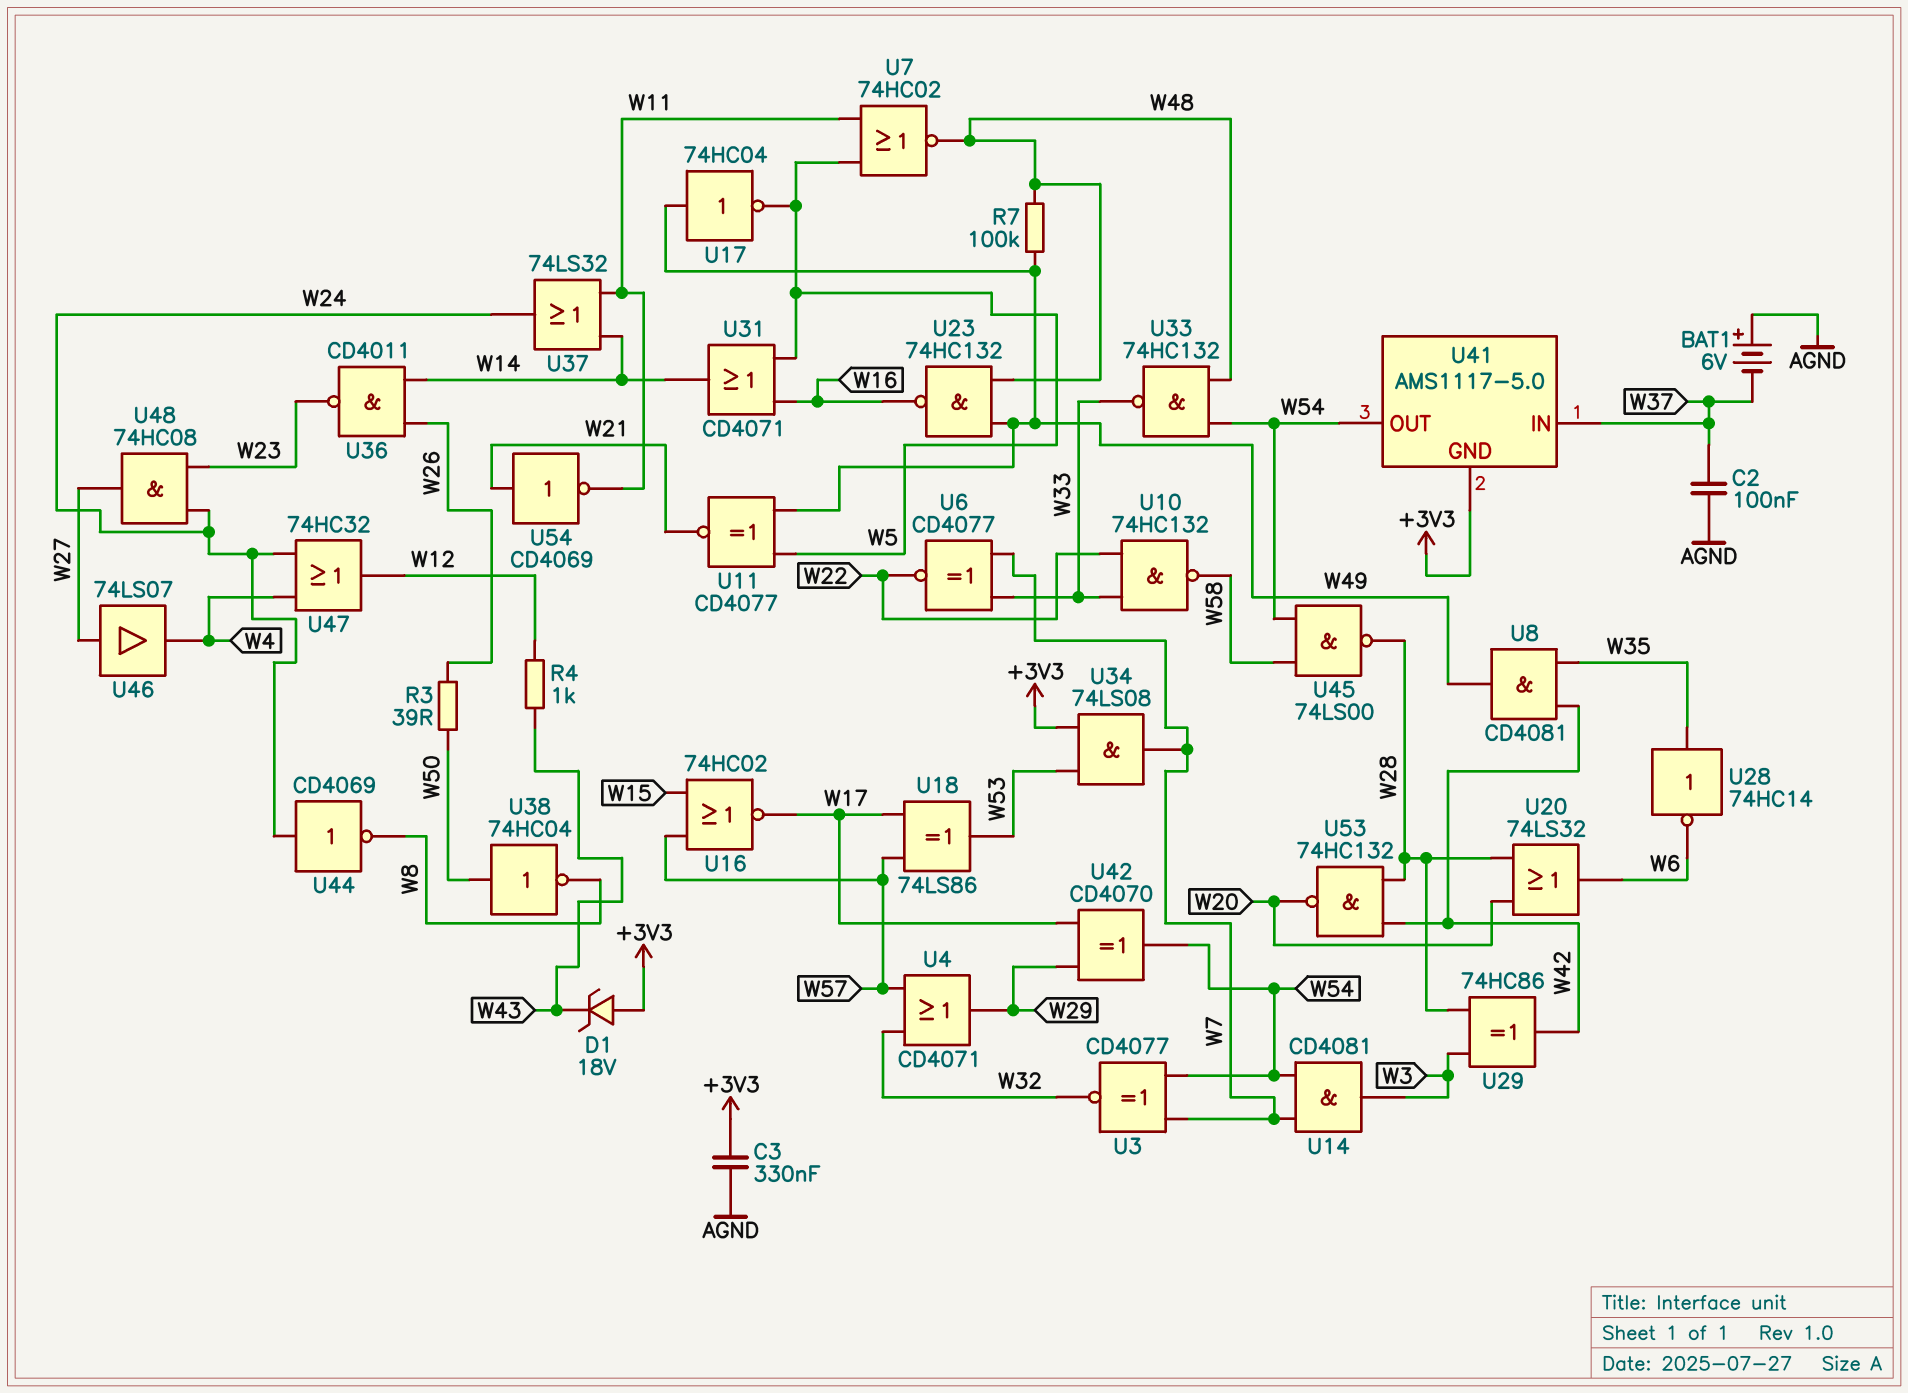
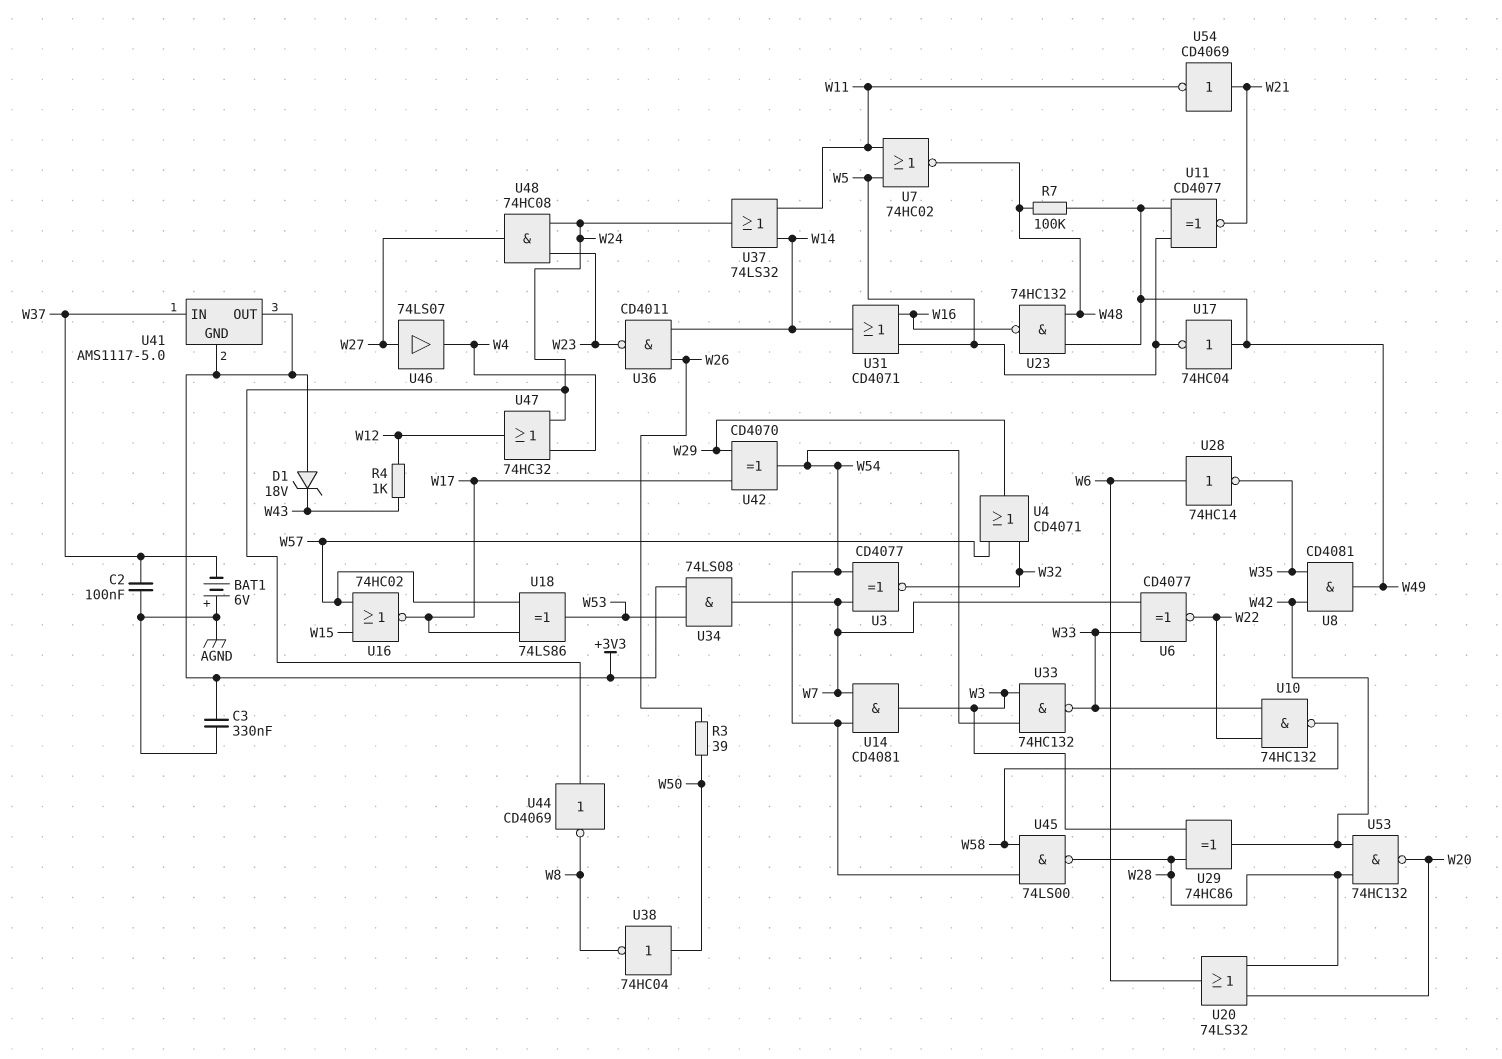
U28: NOT 74HC14 (in W35, out W6) -> NOT 74HC14 (in W6, out W35)
U33: NAND 74HC132 (in W48, in W54, out W33) -> NAND 74HC132 (in W3, in W54, out W33)
U41 pin OUT: W54 -> +3V3

